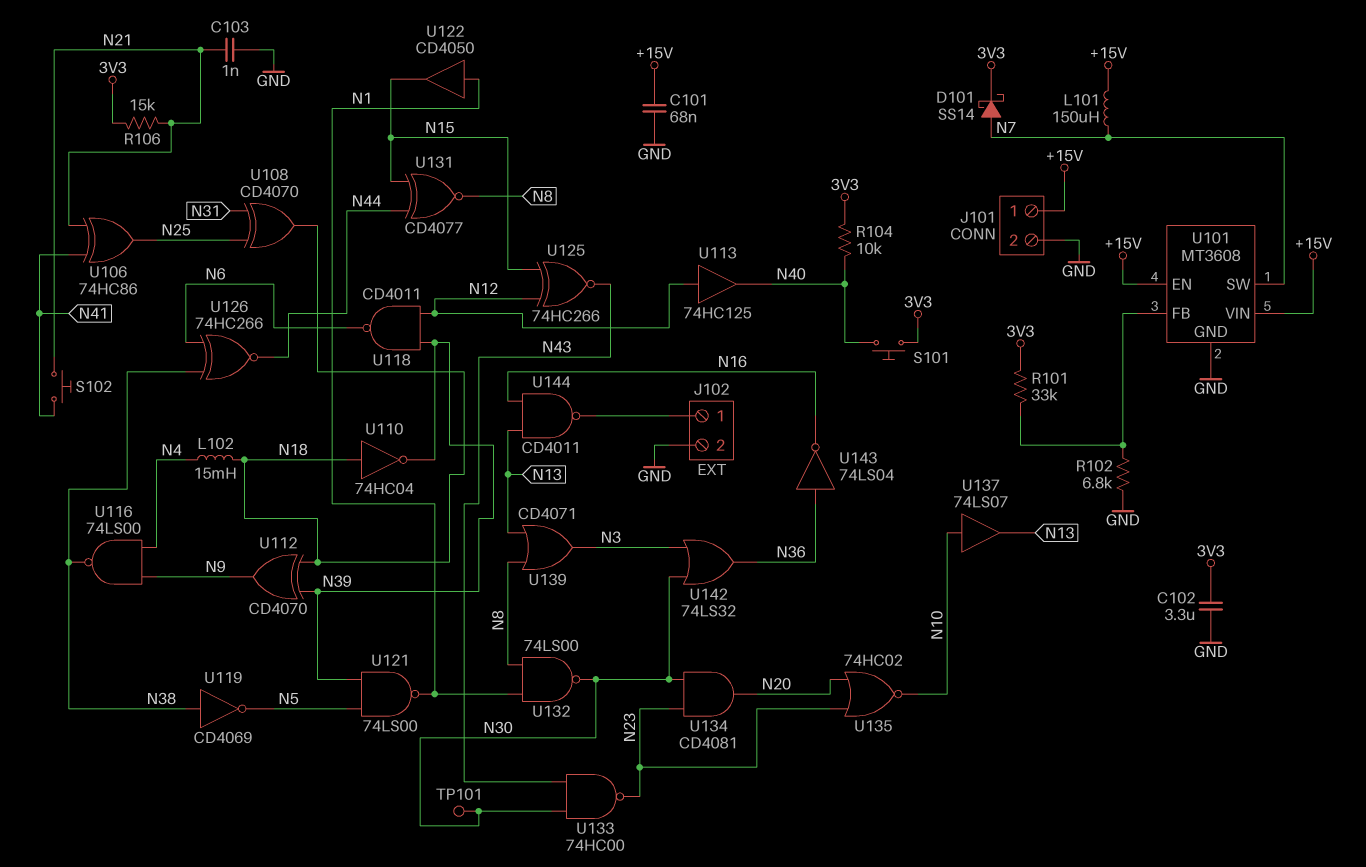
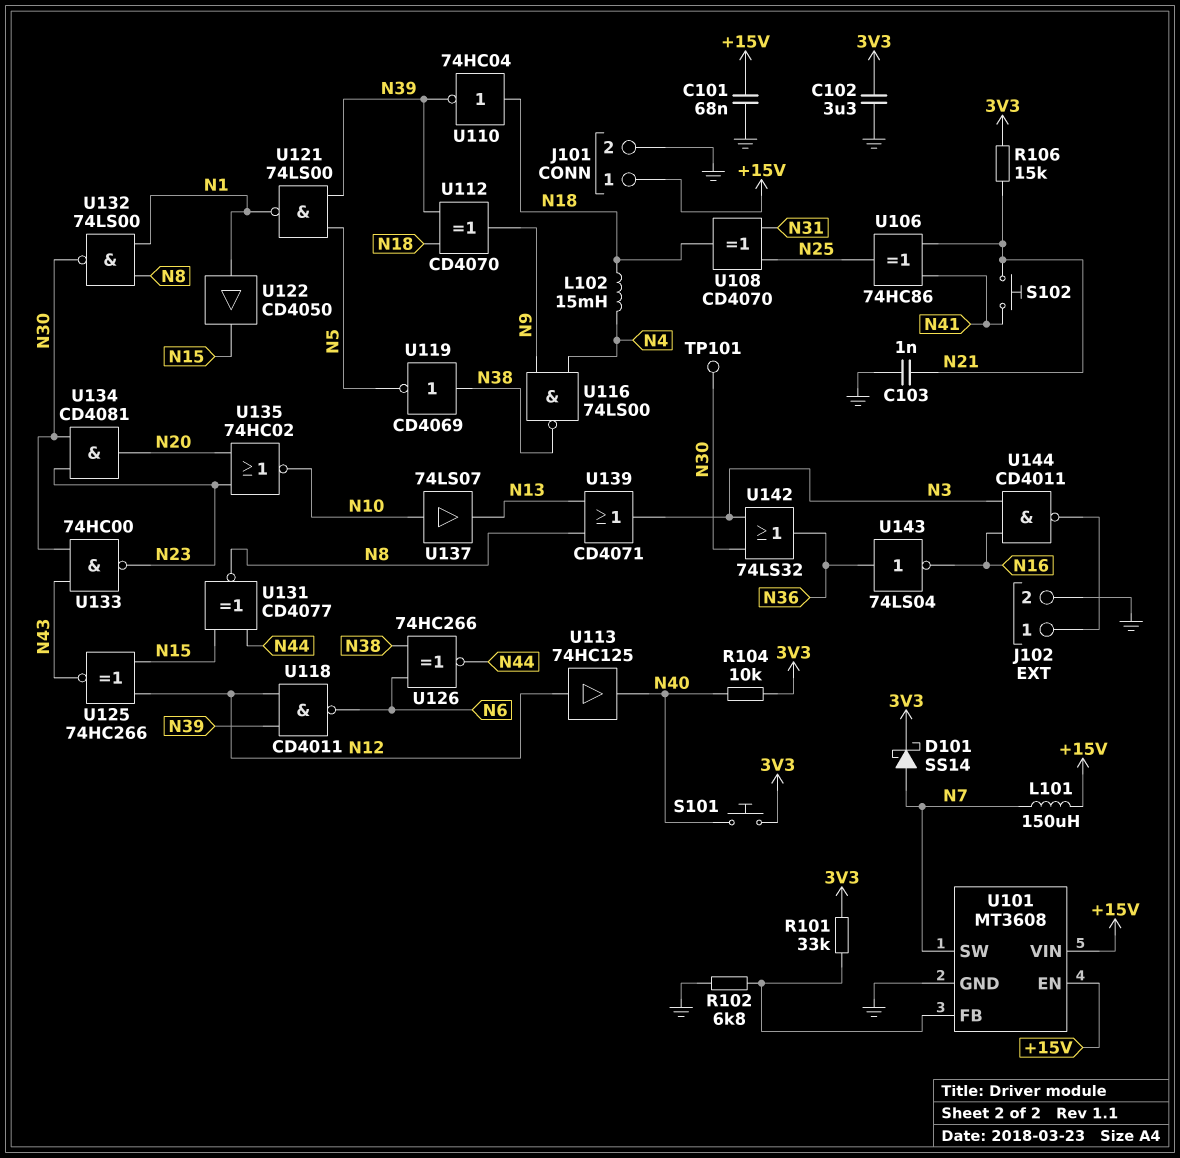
U144: NAND CD4011 (in N13, in N16, out J102/1) -> NAND CD4011 (in N3, in N16, out J102/1)

